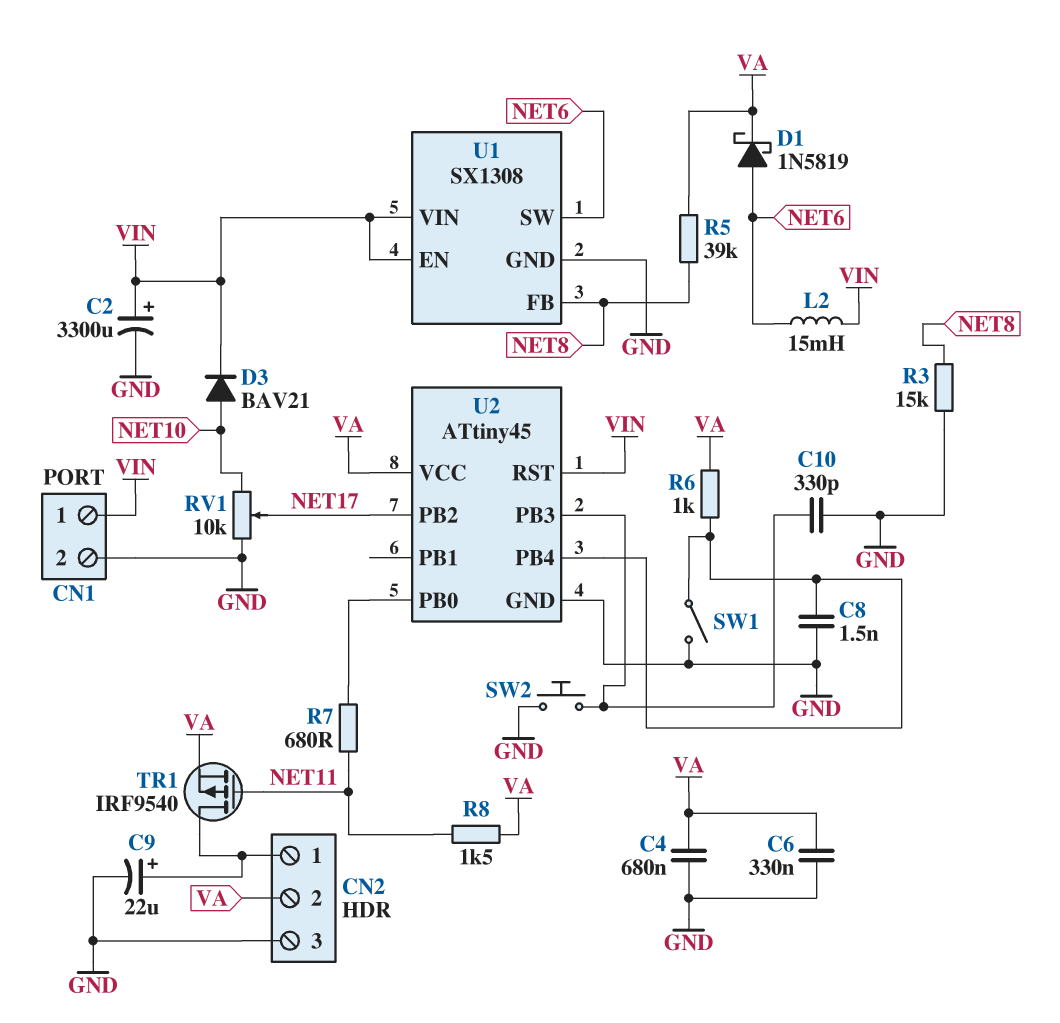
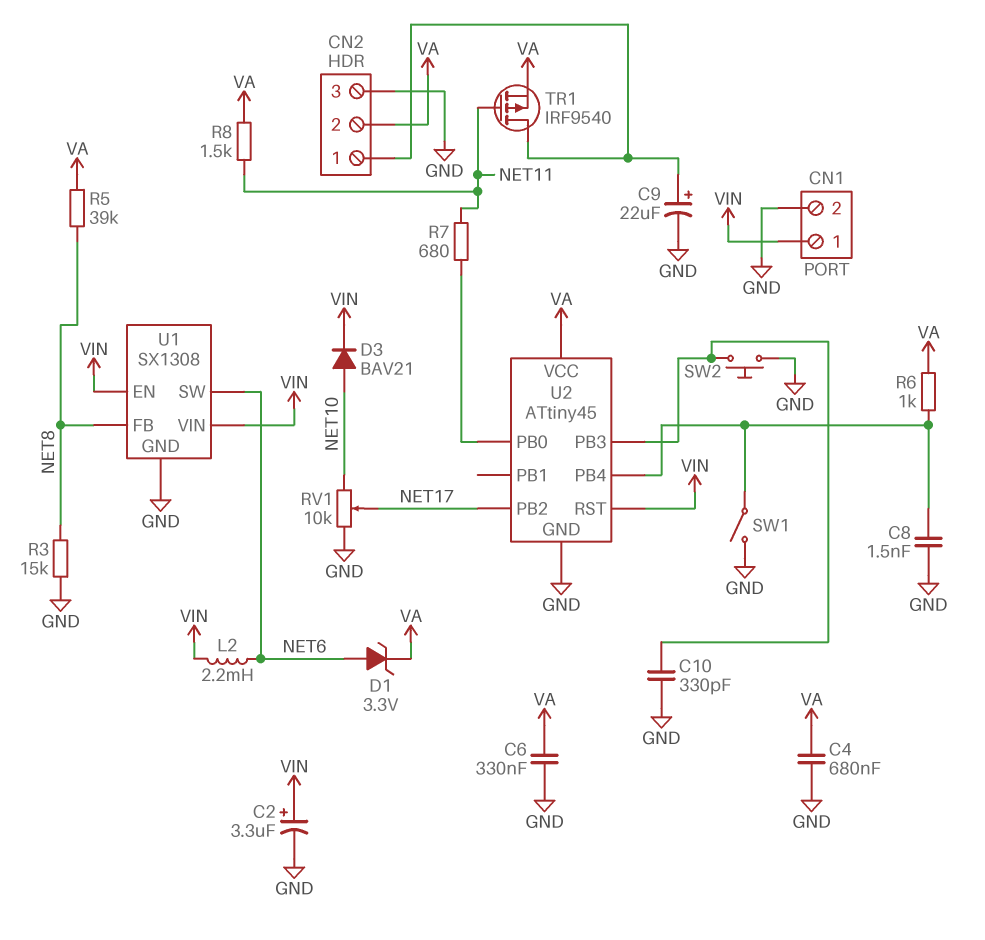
C2: 3300uF (plus VIN, minus GND) -> 3.3uF (plus VIN, minus GND)
D1: schottky 1N5819 (A NET6, K VA) -> zener 3.3V (A NET6, K VA)
L2: 15mH (NET6, VIN) -> 2.2mH (NET6, VIN)

